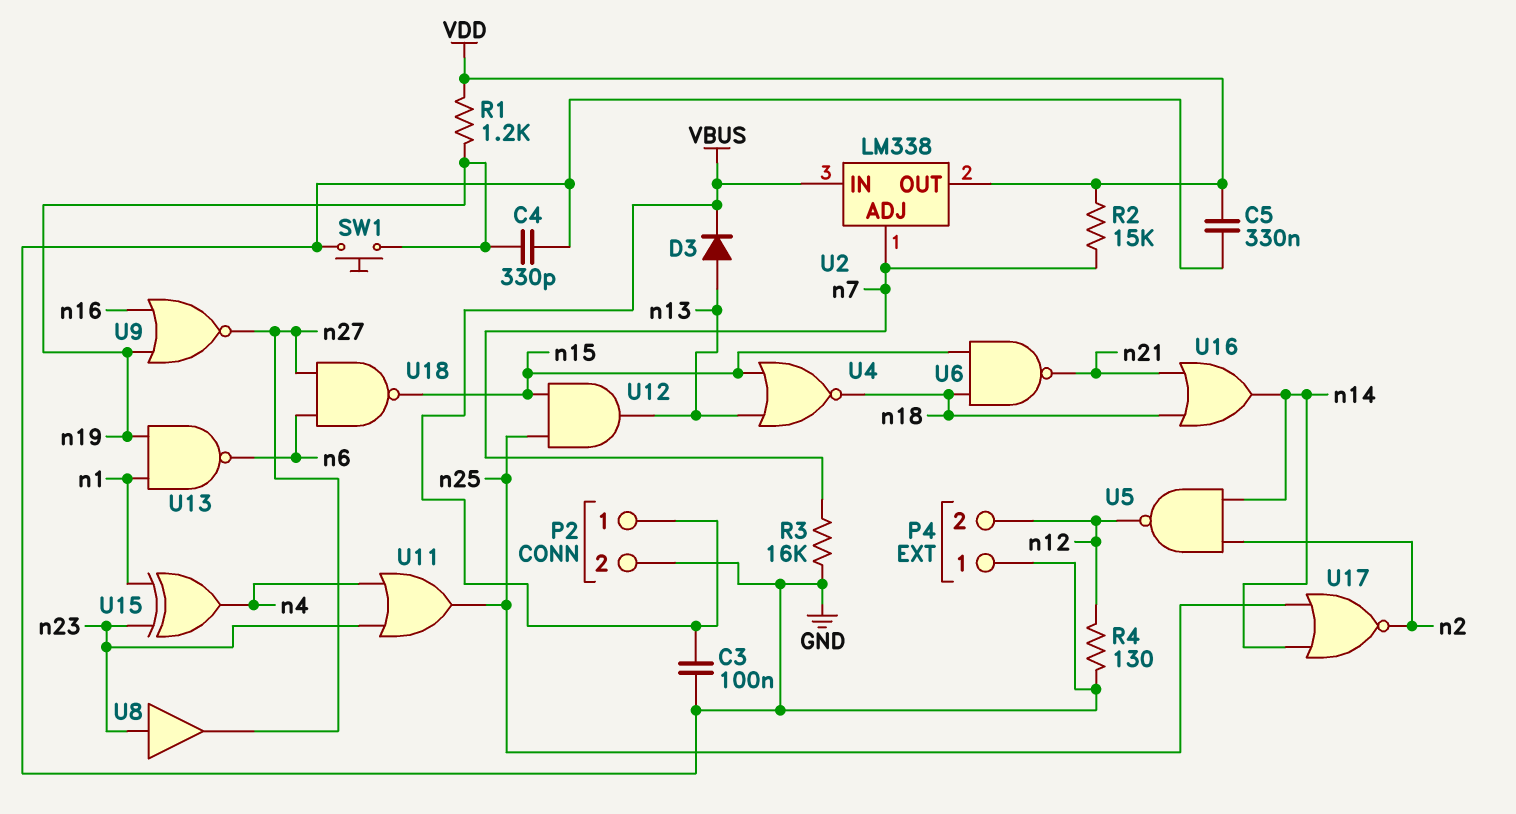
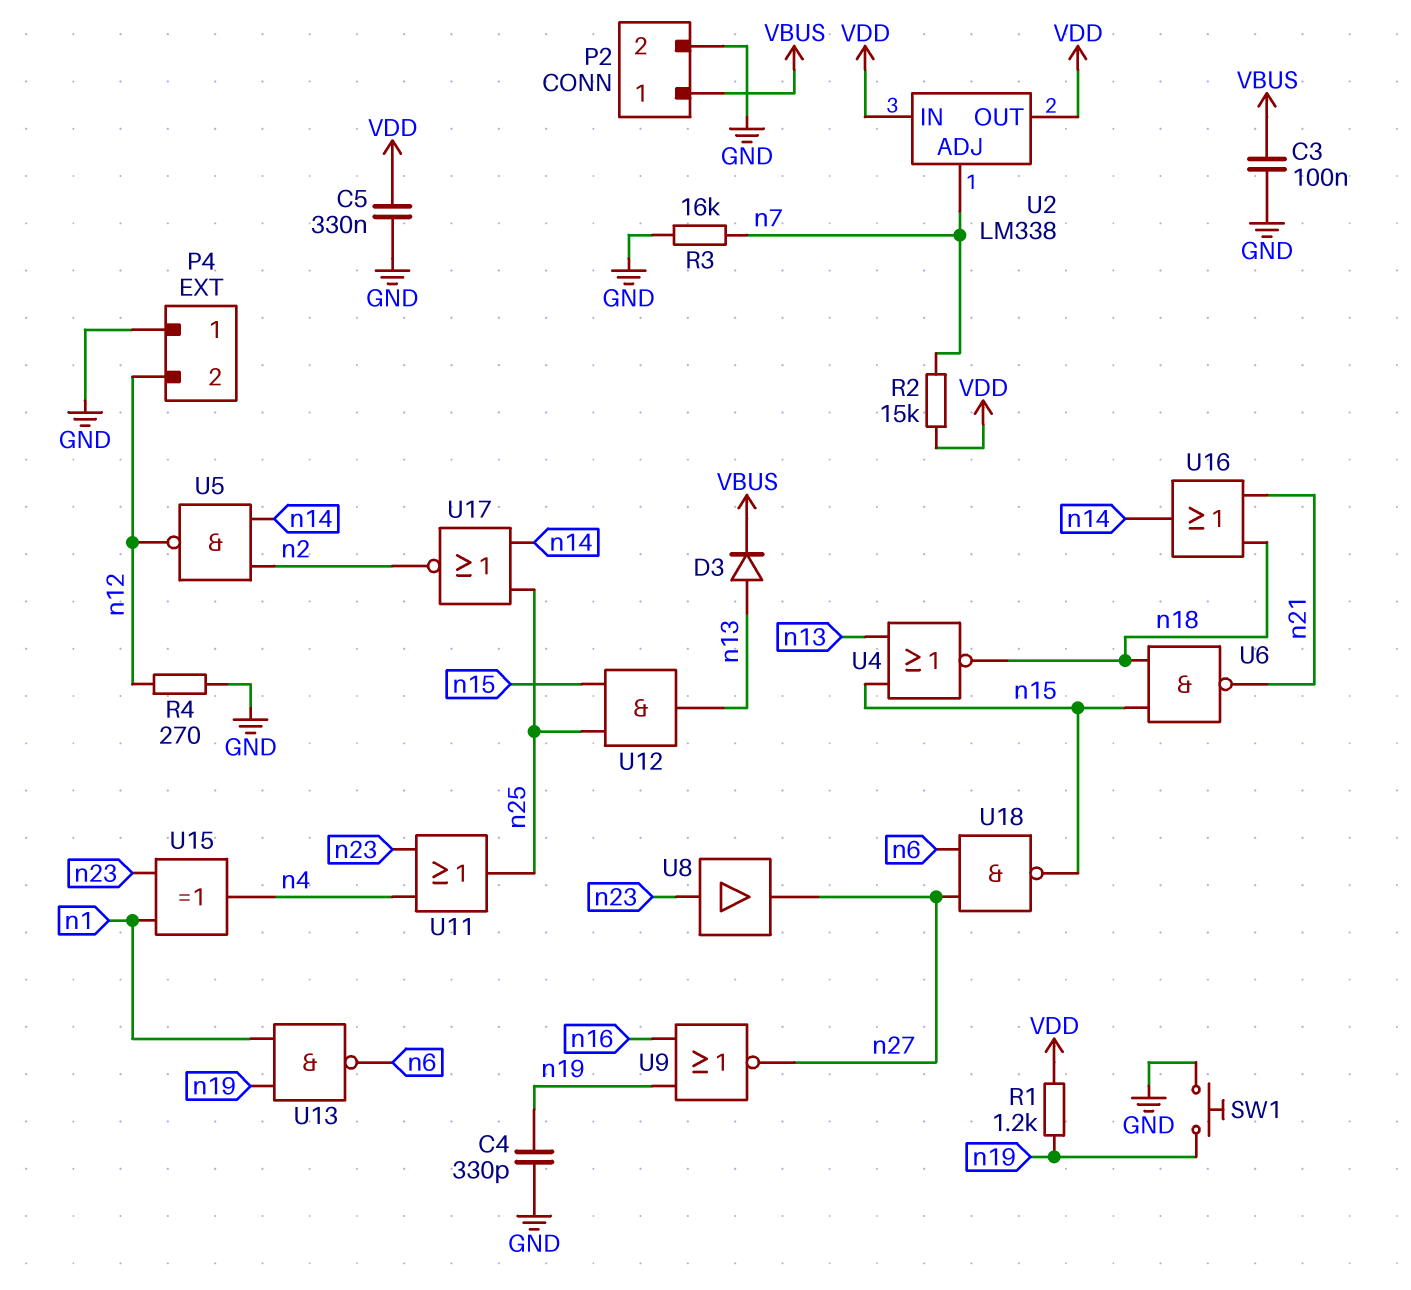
R4: 130 (GND, n12) -> 270 (GND, n12)
U2 pin IN: VBUS -> VDD

